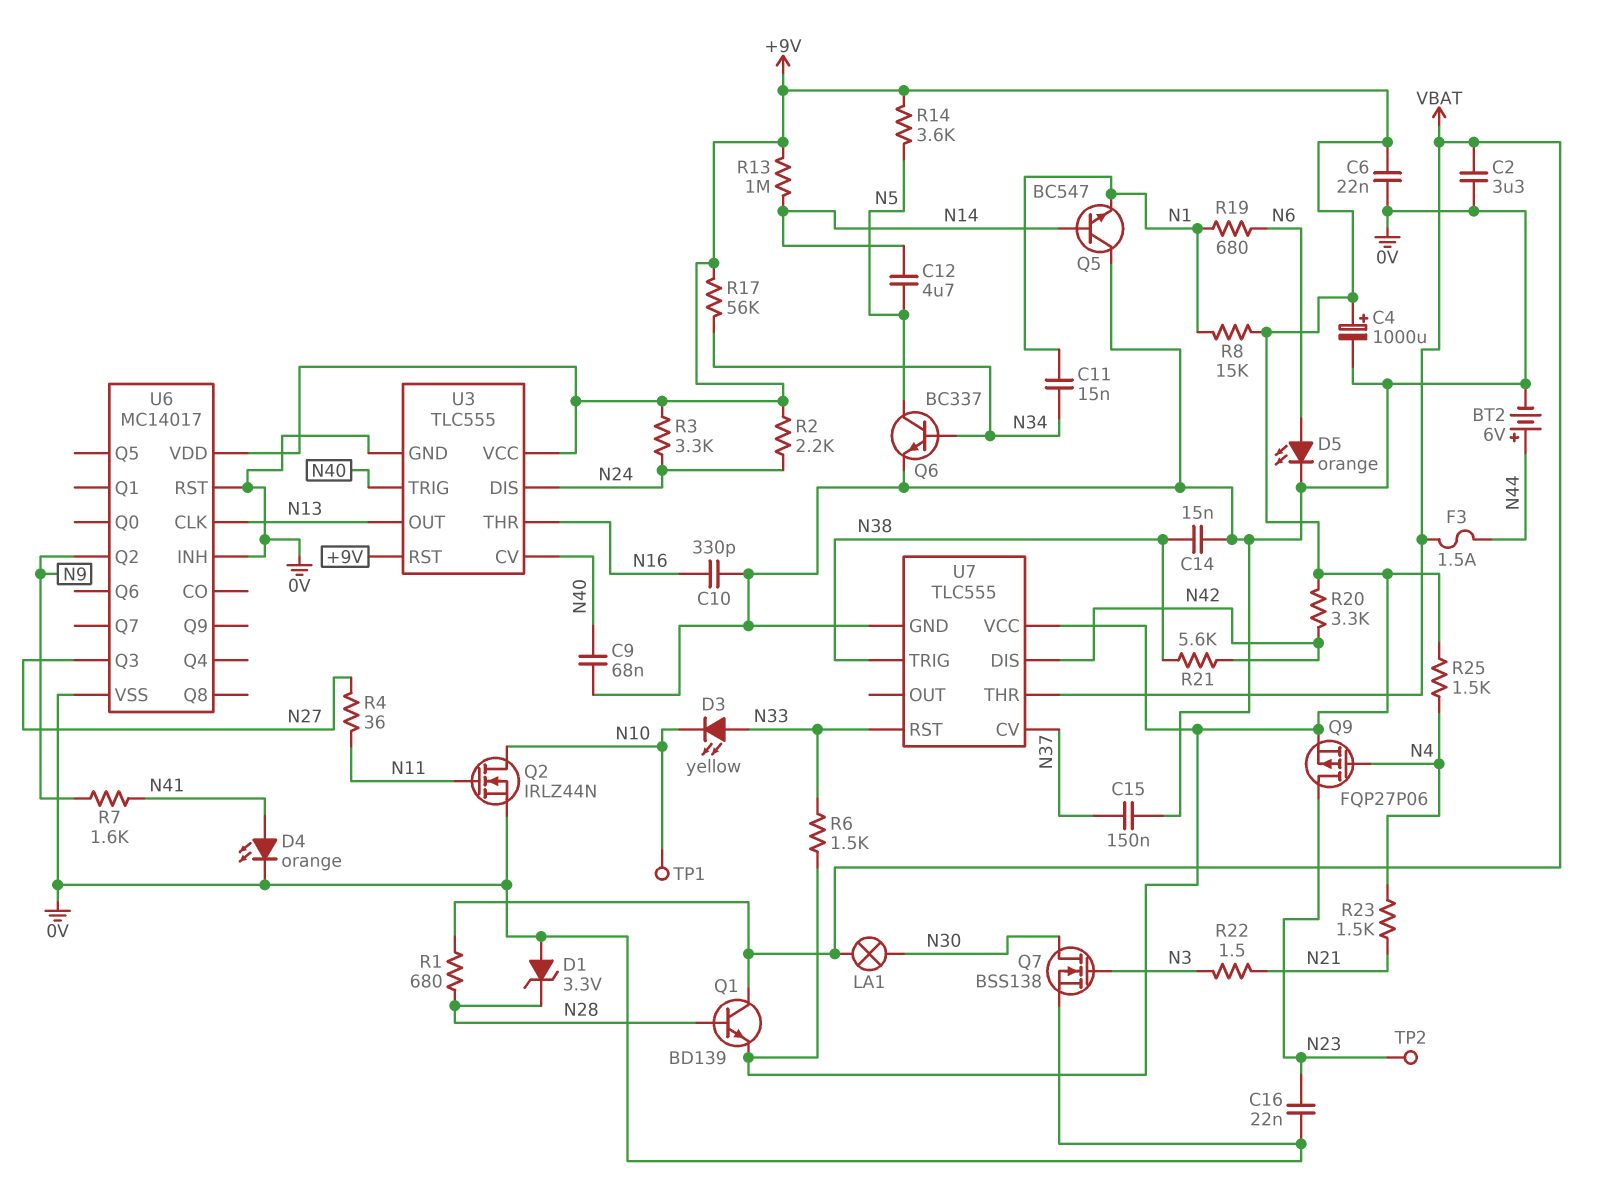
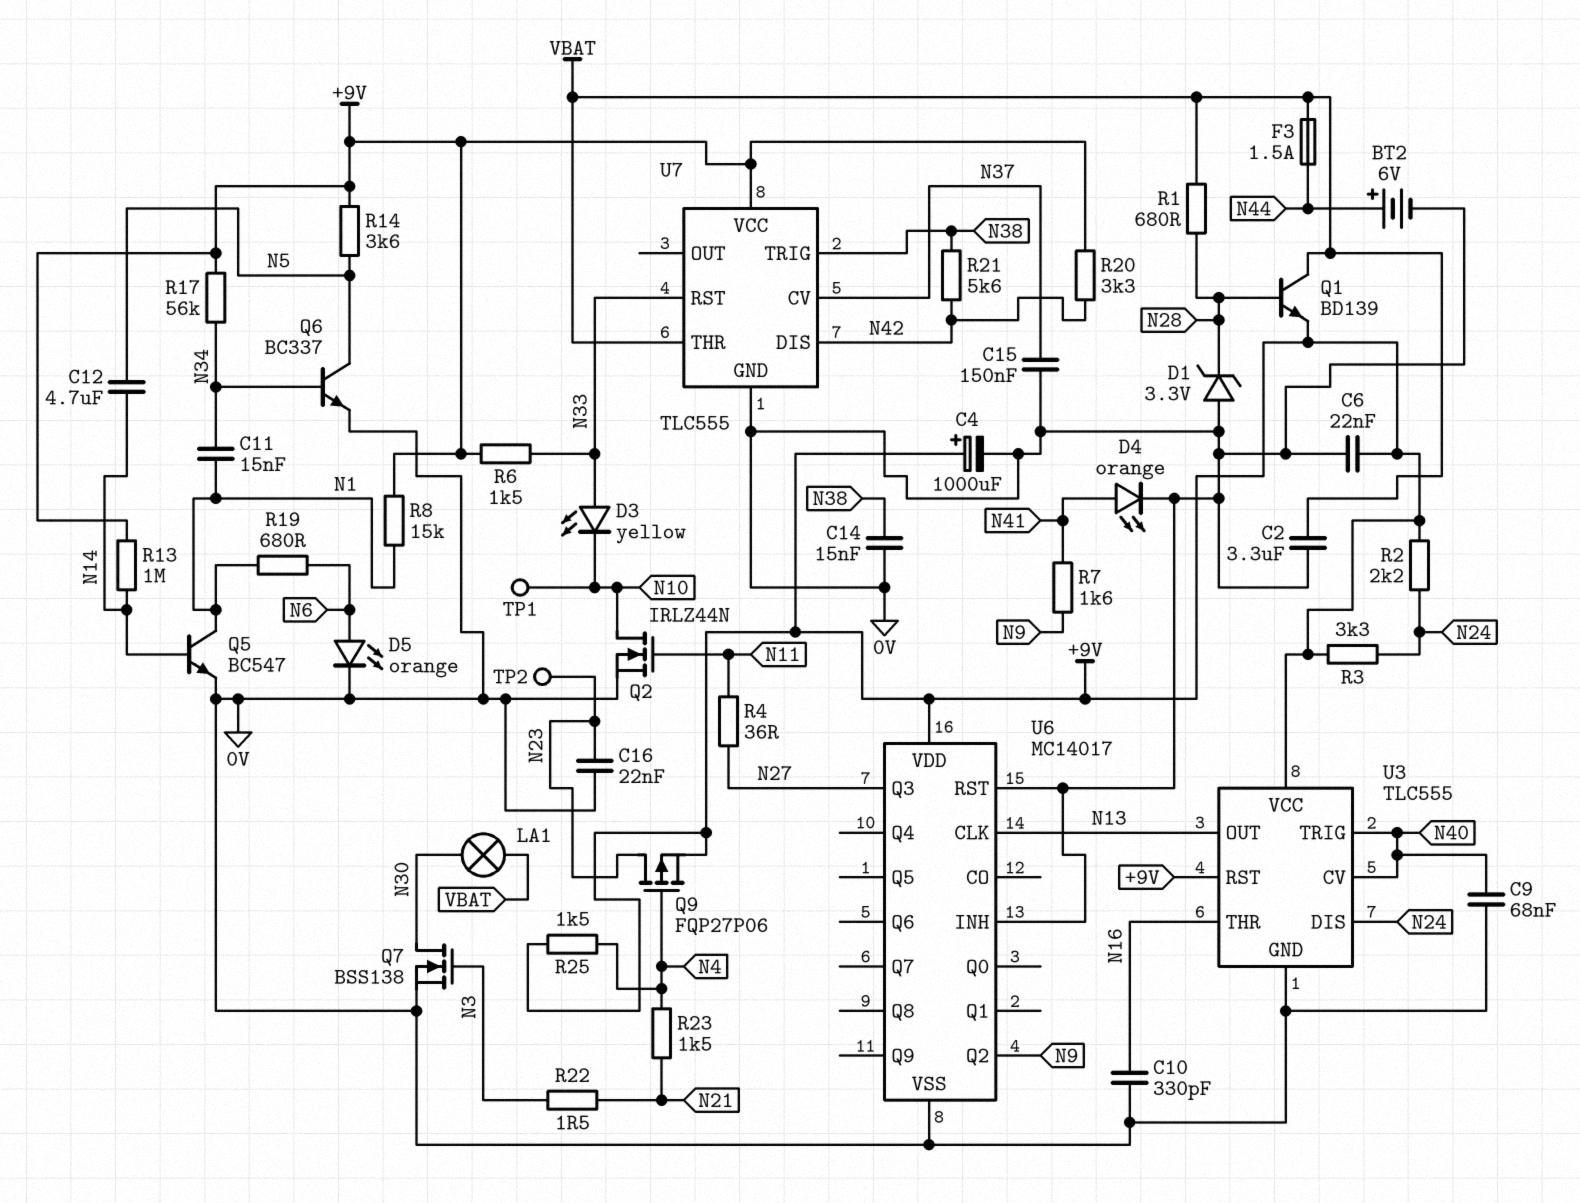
Q5: NPN BC547 (B N14, C 0V, E N1) -> NPN BC547 (B N14, C N1, E 0V)

